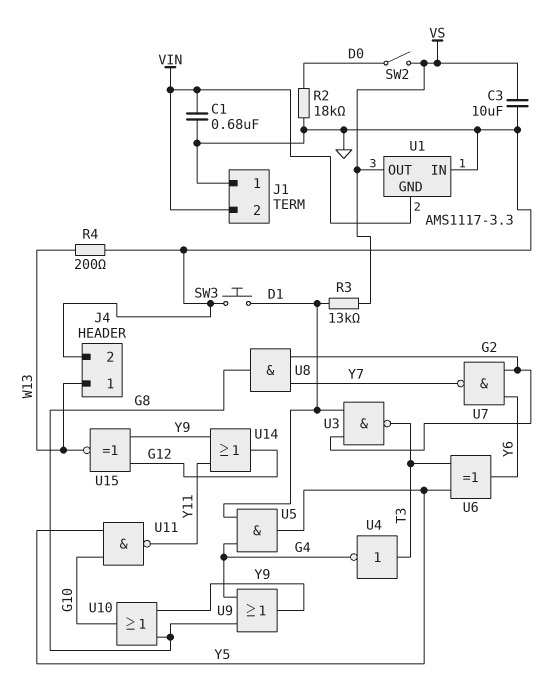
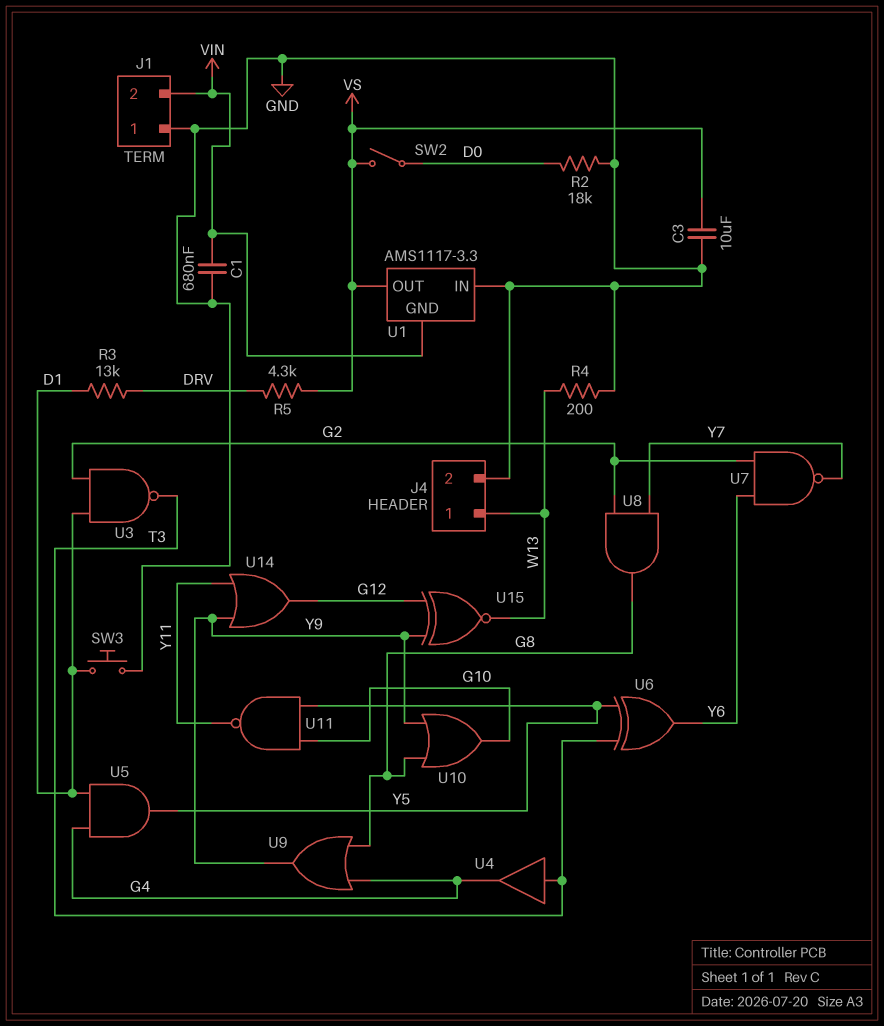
R3: 13k (D1, VS) -> 13k (D1, DRV)
R5: none -> 4.3k (DRV, VS)
U4: NOT (in T3, out G4) -> buffer (in T3, out G4)

